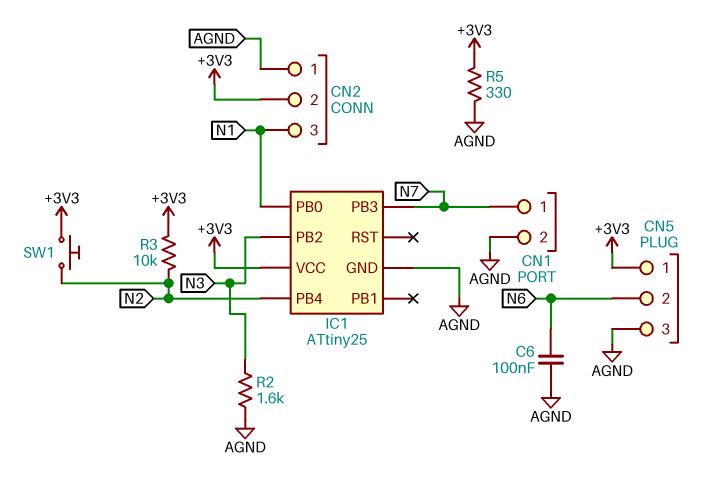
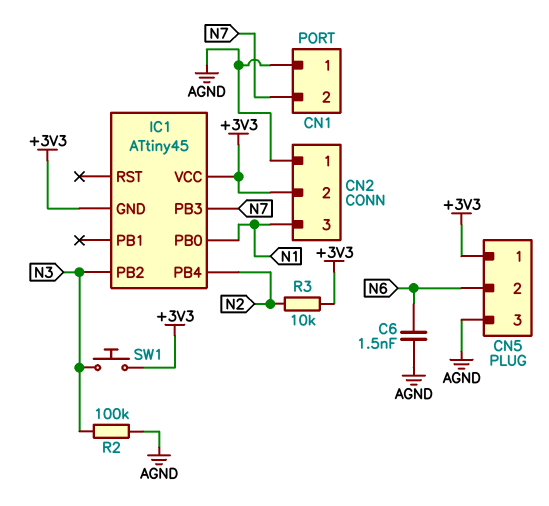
C6: 100nF (AGND, N6) -> 1.5nF (AGND, N6)
CN1 pin 1: N7 -> AGND
CN1 pin 2: AGND -> N7
IC1: ATtiny25 -> ATtiny45
IC1 pin GND: AGND -> +3V3
R2: 1.6k (AGND, N3) -> 100k (AGND, N3)
R5: 330 (+3V3, AGND) -> none
SW1: button (+3V3, N2) -> button (+3V3, N3)

